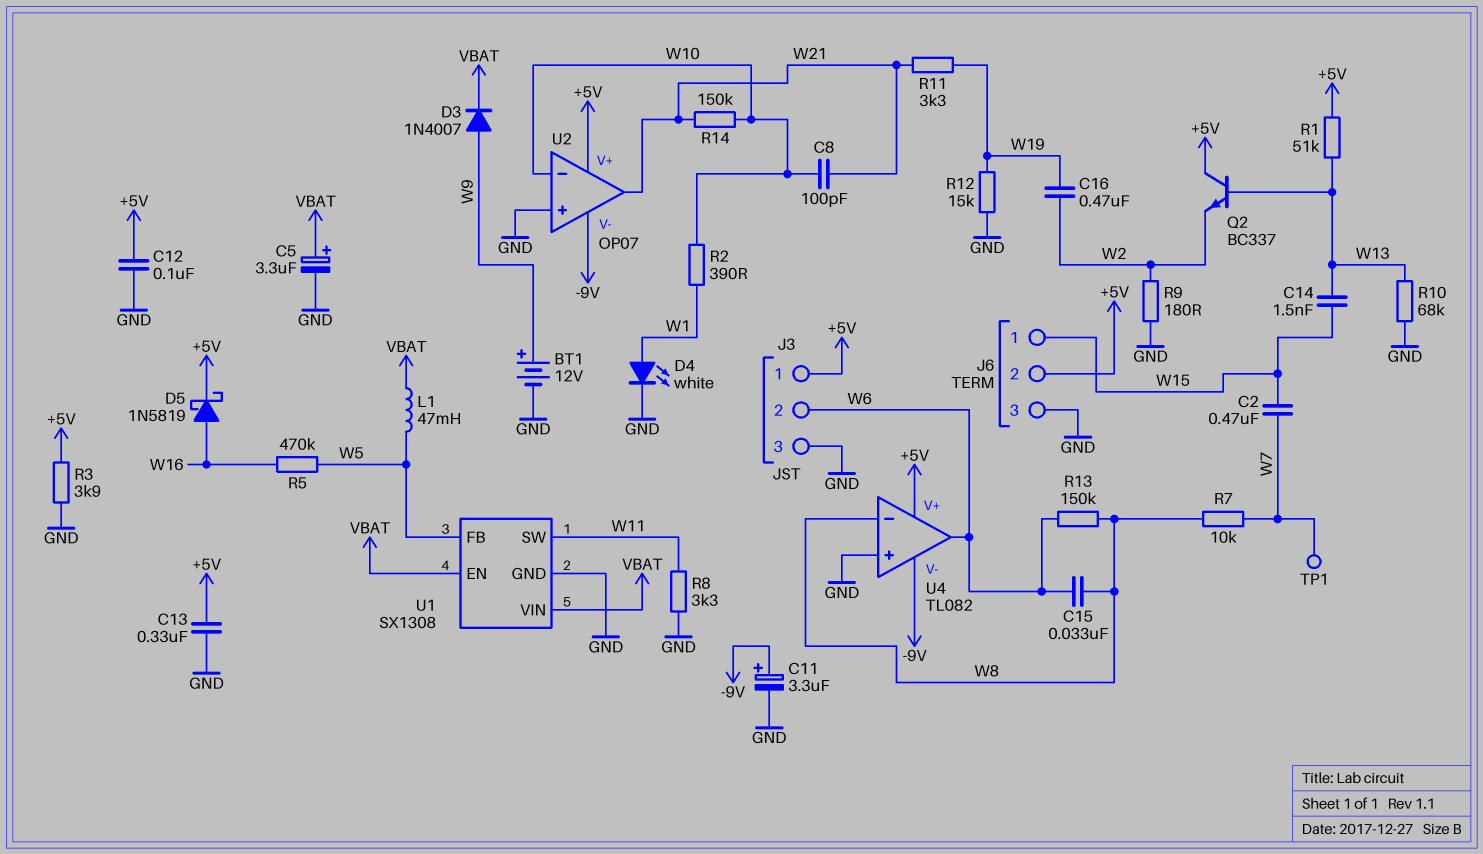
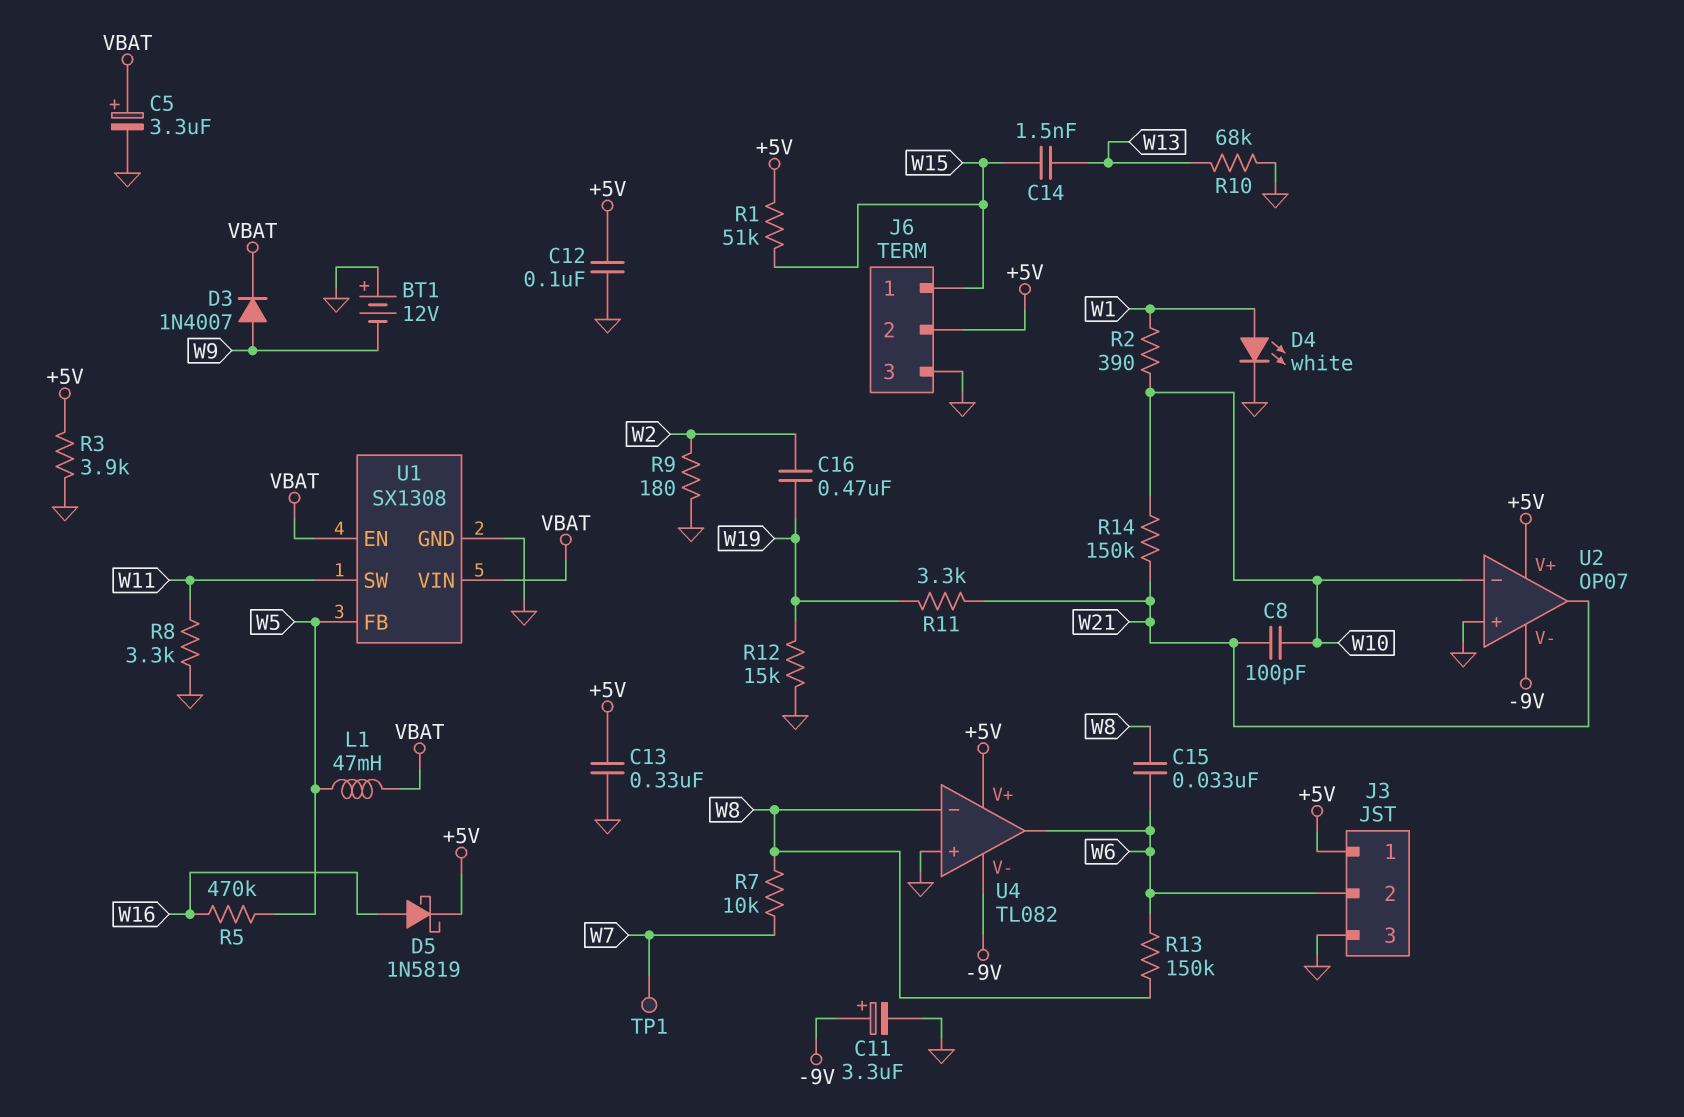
BT1: 12V (plus W9, minus GND) -> 12V (plus GND, minus W9)
C2: 470nF (W7, W15) -> none
Q2: NPN BC337 (B W13, C +5V, E W2) -> none
R1: 51k (+5V, W13) -> 51k (+5V, W15)

